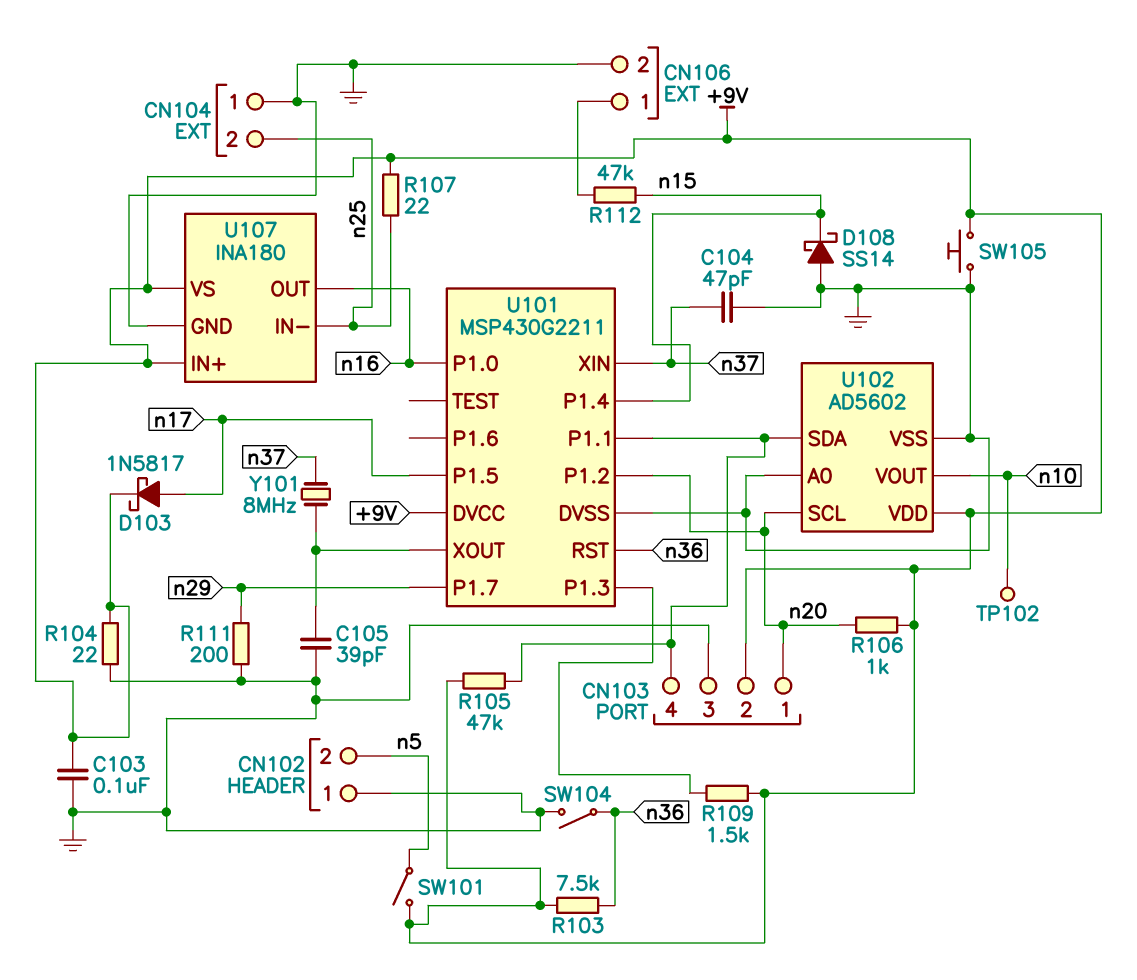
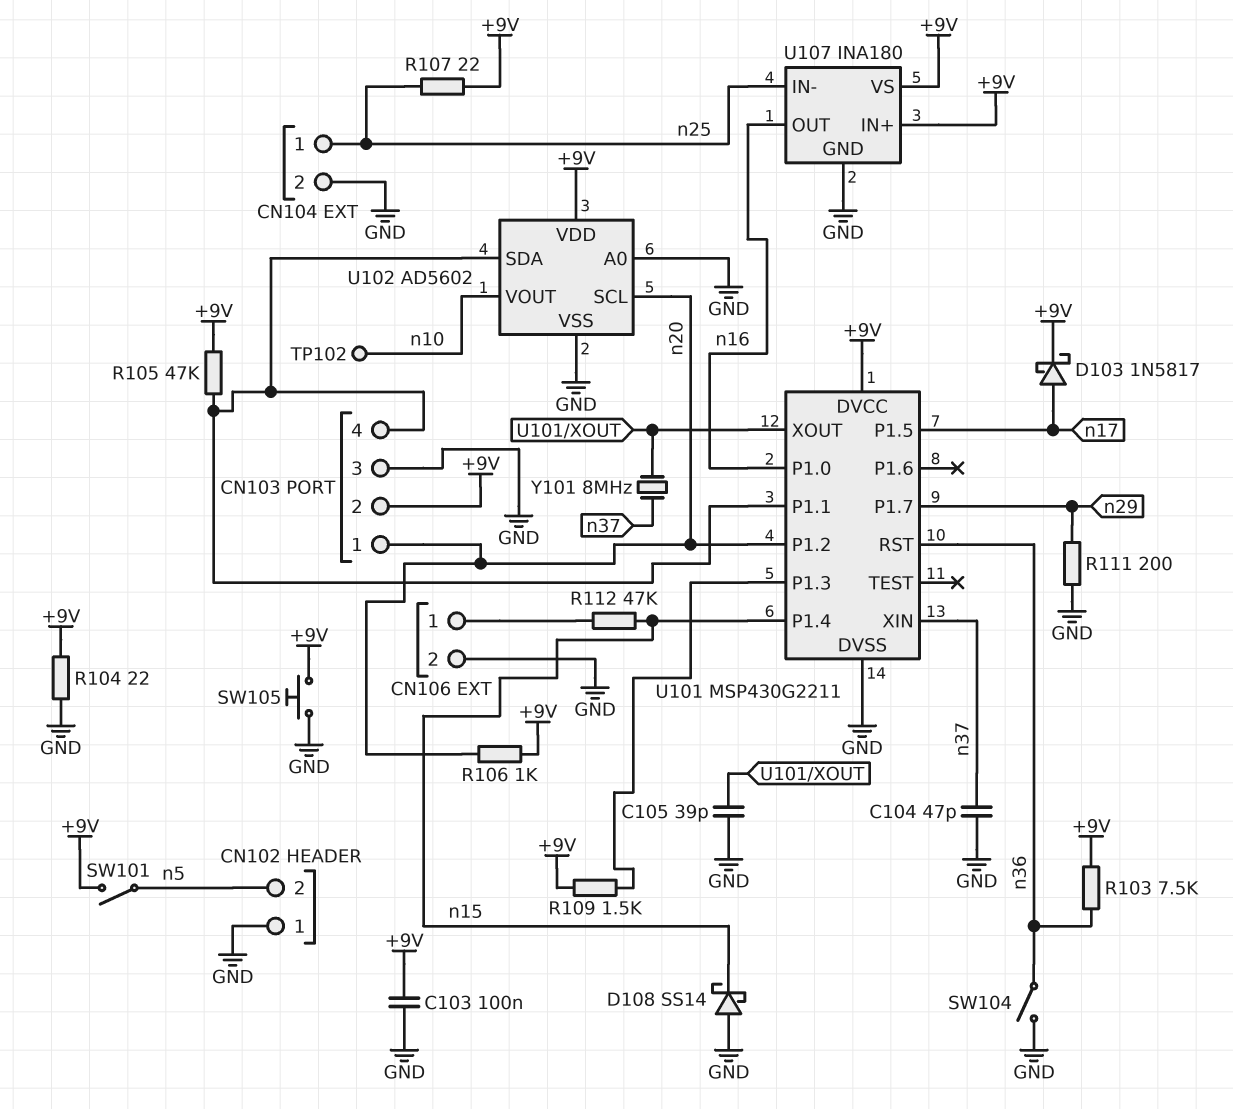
CN104 pin 1: GND -> n25
CN104 pin 2: n25 -> GND

